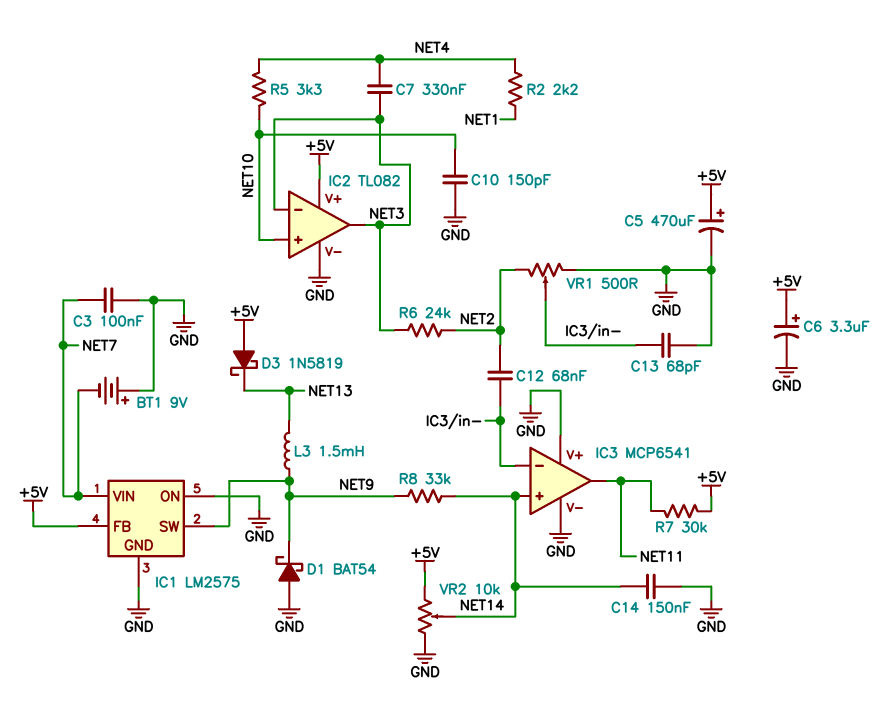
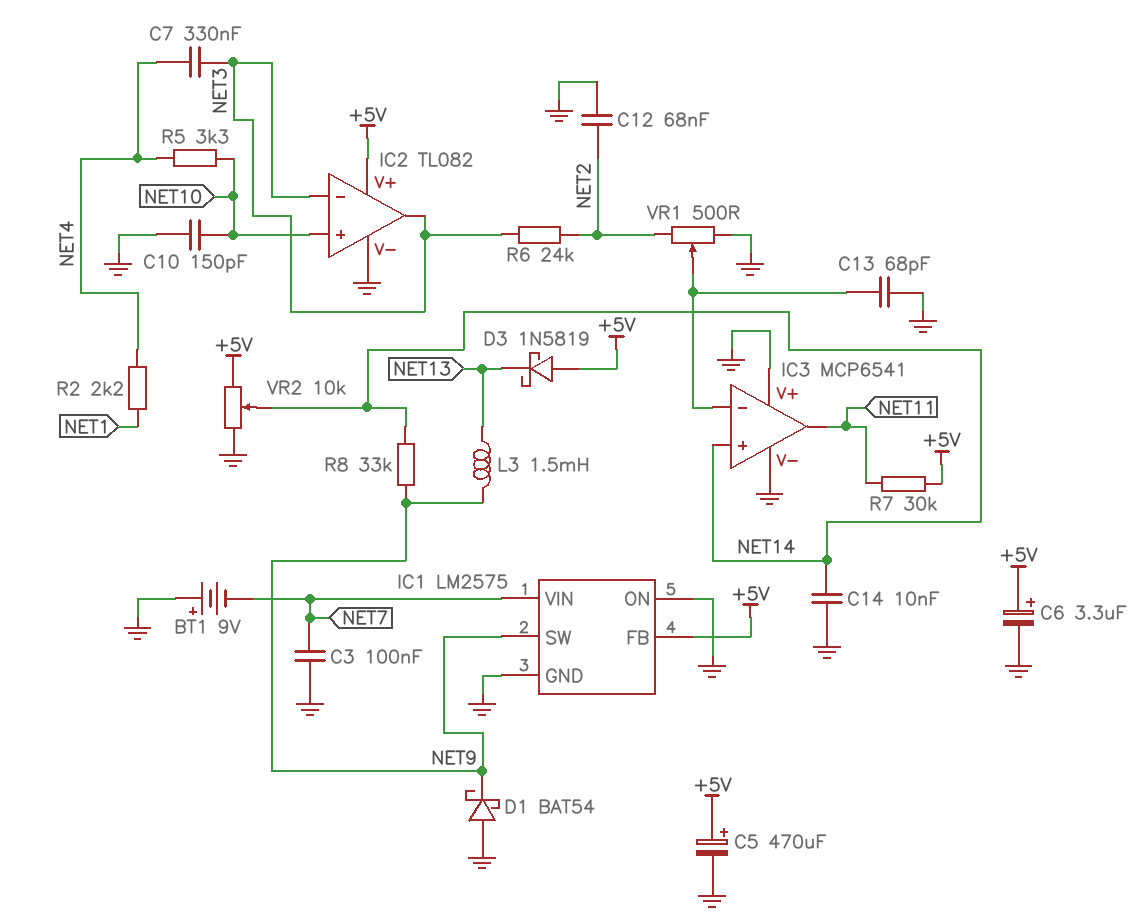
C12: 68nF (IC3/in-, NET2) -> 68nF (GND, NET2)
C14: 150nF (GND, NET14) -> 10nF (GND, NET14)

